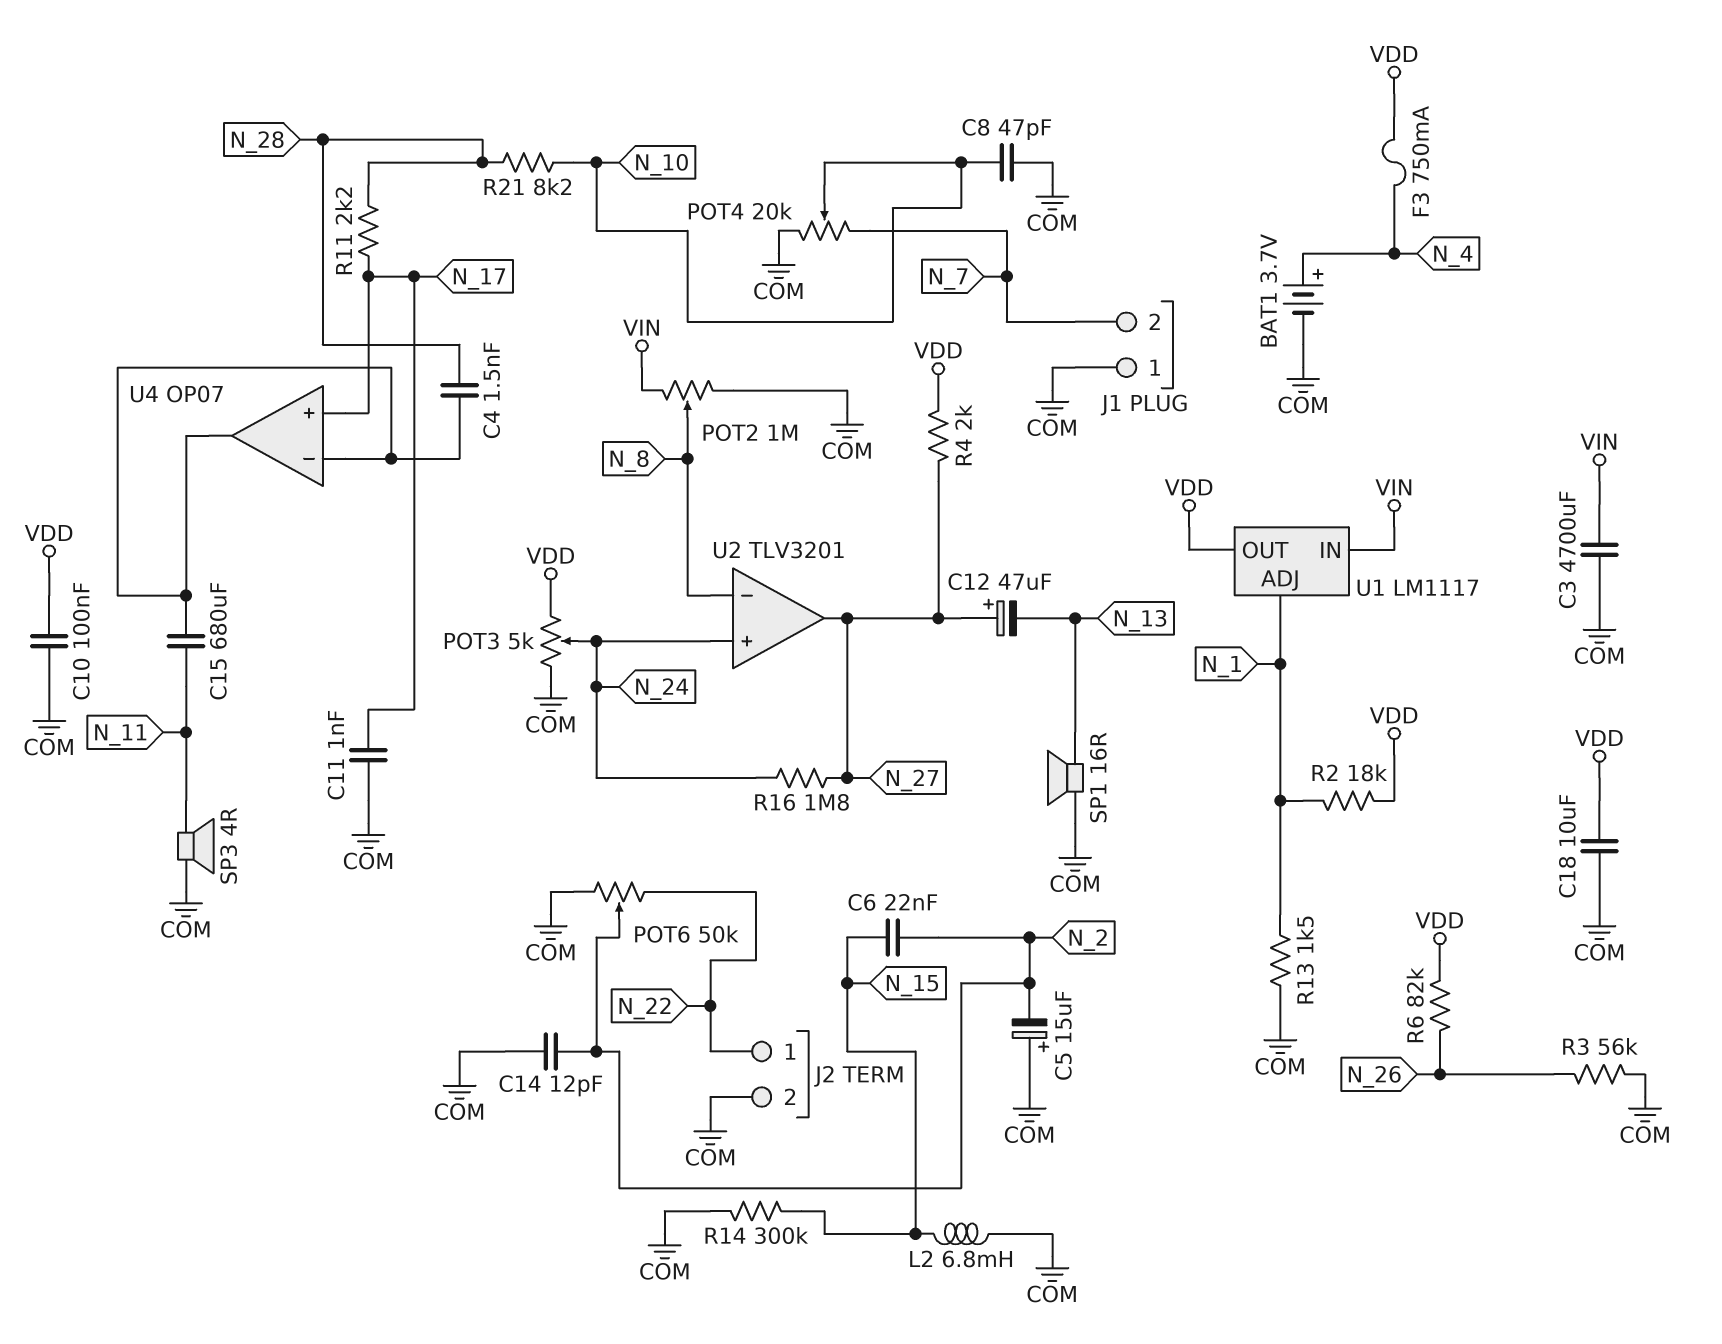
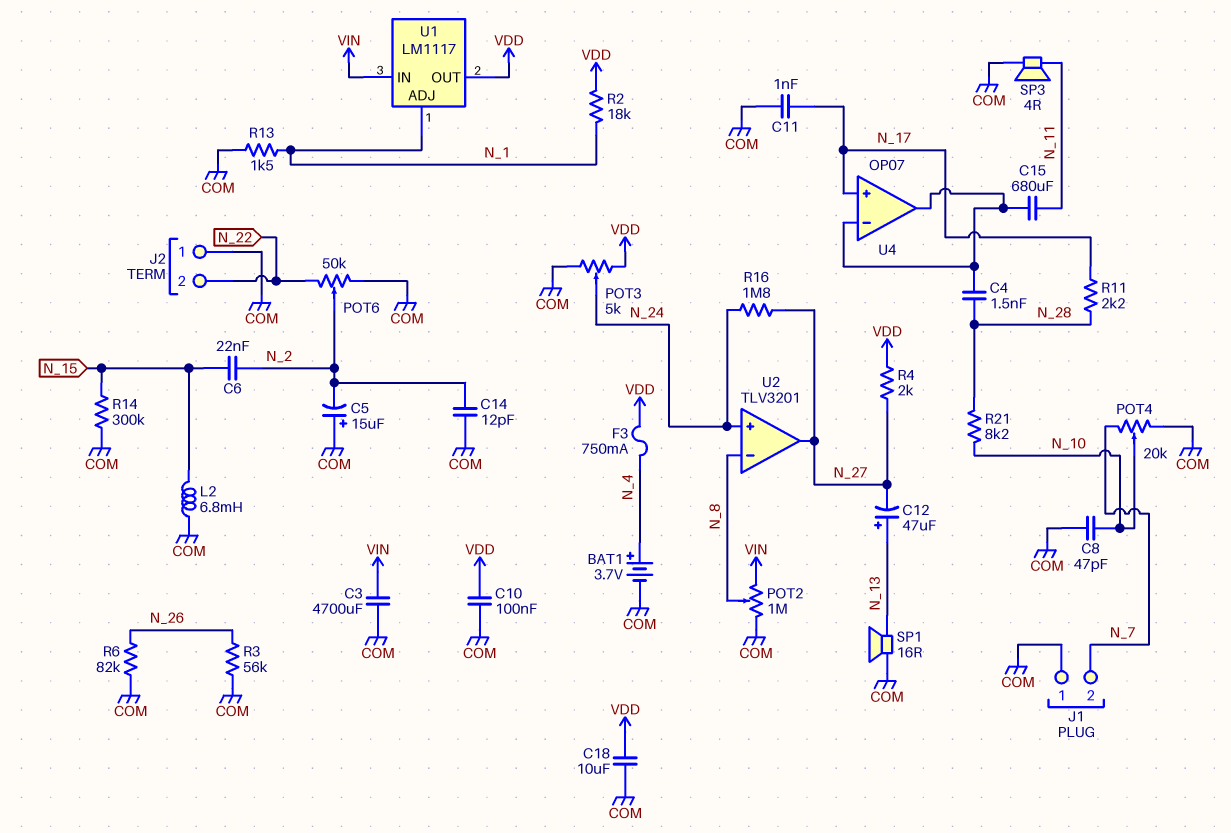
C12: 47uF (plus N_27, minus N_13) -> 47uF (plus N_13, minus N_27)
J2 pin 1: N_22 -> COM
J2 pin 2: COM -> N_22
R6: 82k (N_26, VDD) -> 82k (COM, N_26)

